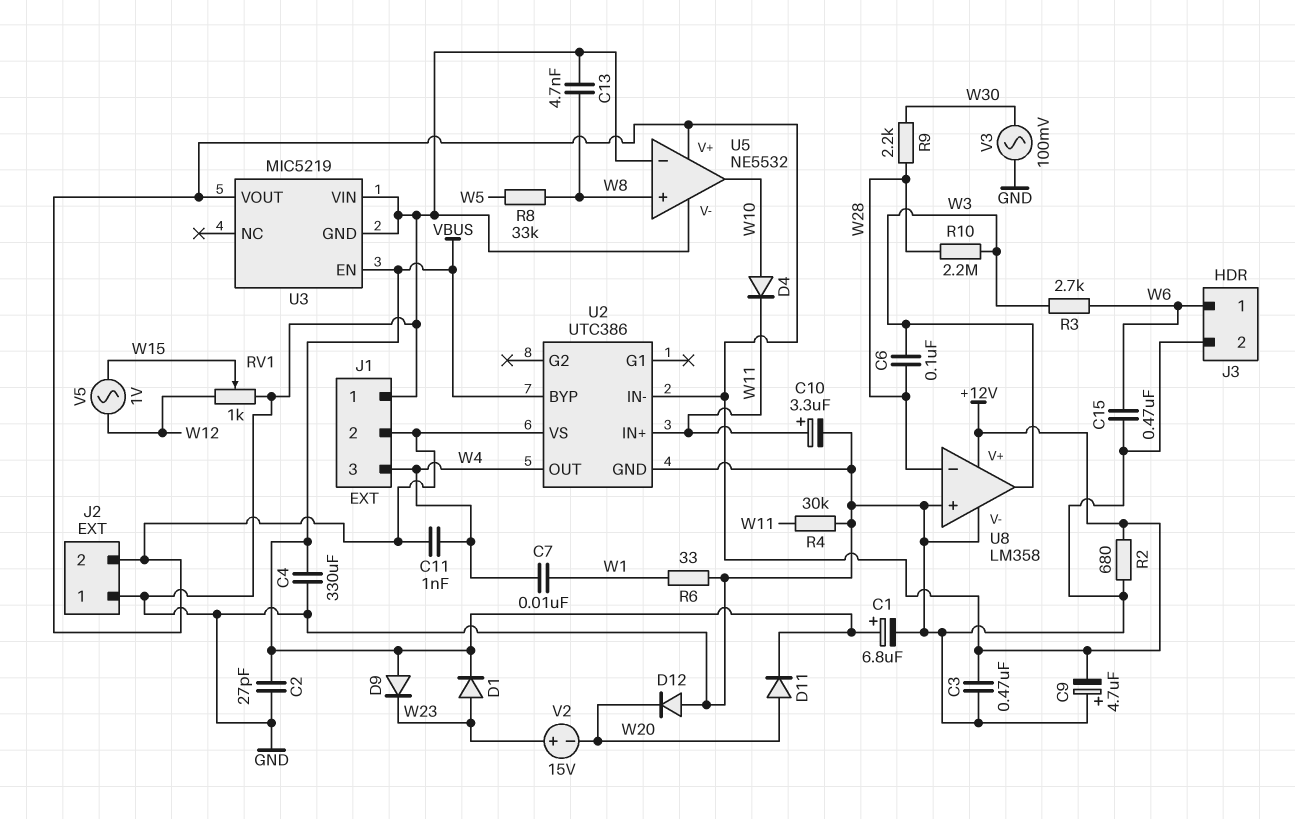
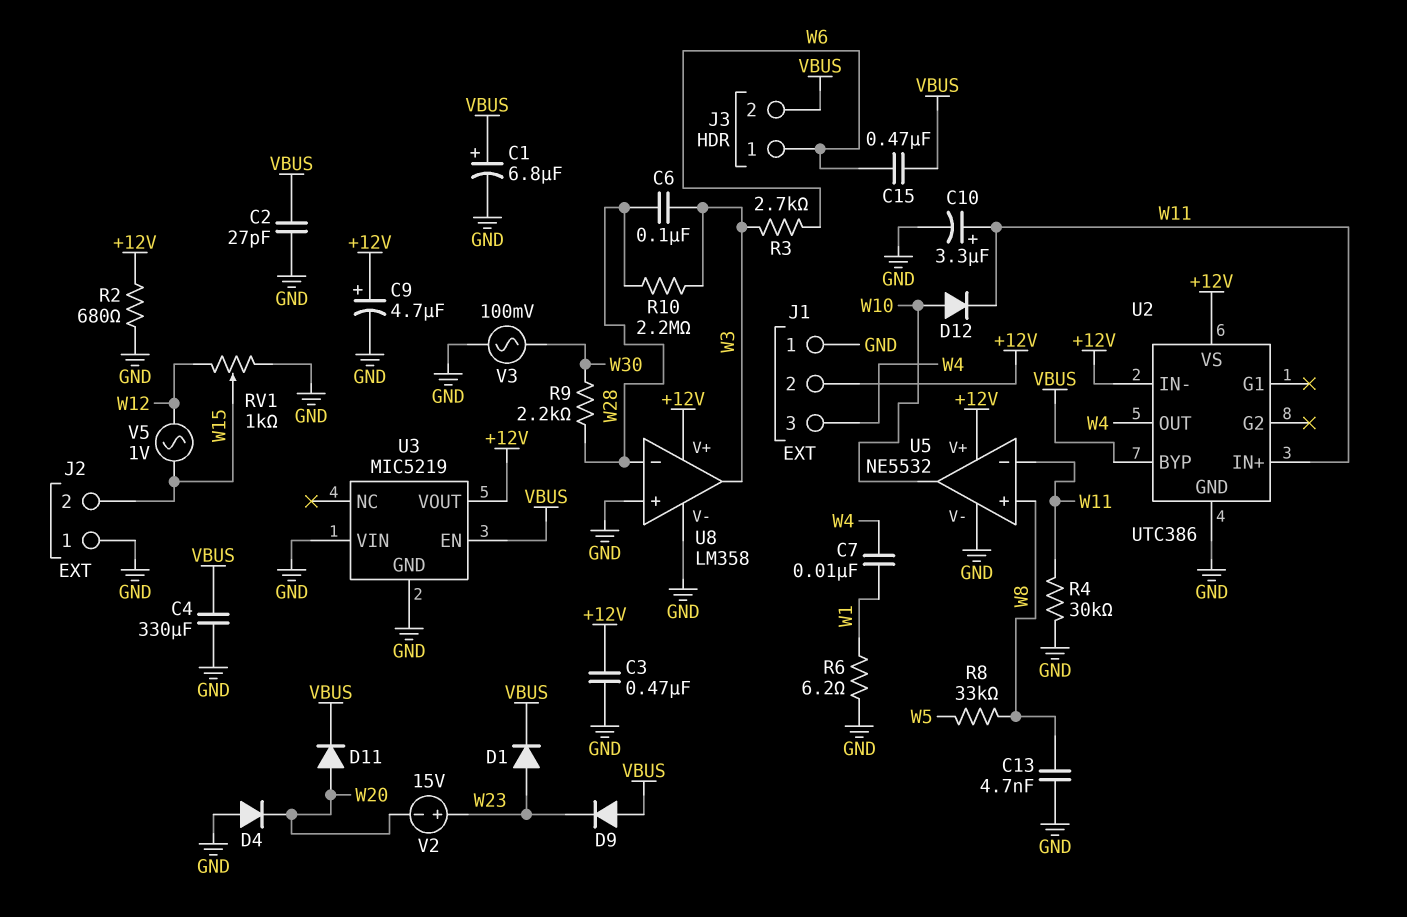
C9: 4.7uF (plus GND, minus +12V) -> 4.7uF (plus +12V, minus GND)
C11: 1nF (+12V, W4) -> none
C15: 470nF (GND, W6) -> 470nF (VBUS, W6)
D4: diode (A W10, K W11) -> diode (A GND, K W20)
D12: diode (A GND, K W20) -> diode (A W10, K W11)
J2 pin 2: +12V -> W15
J3 pin 2: GND -> VBUS
R6: 33 (GND, W1) -> 6.2 (GND, W1)
U5 pin in-: GND -> W11

